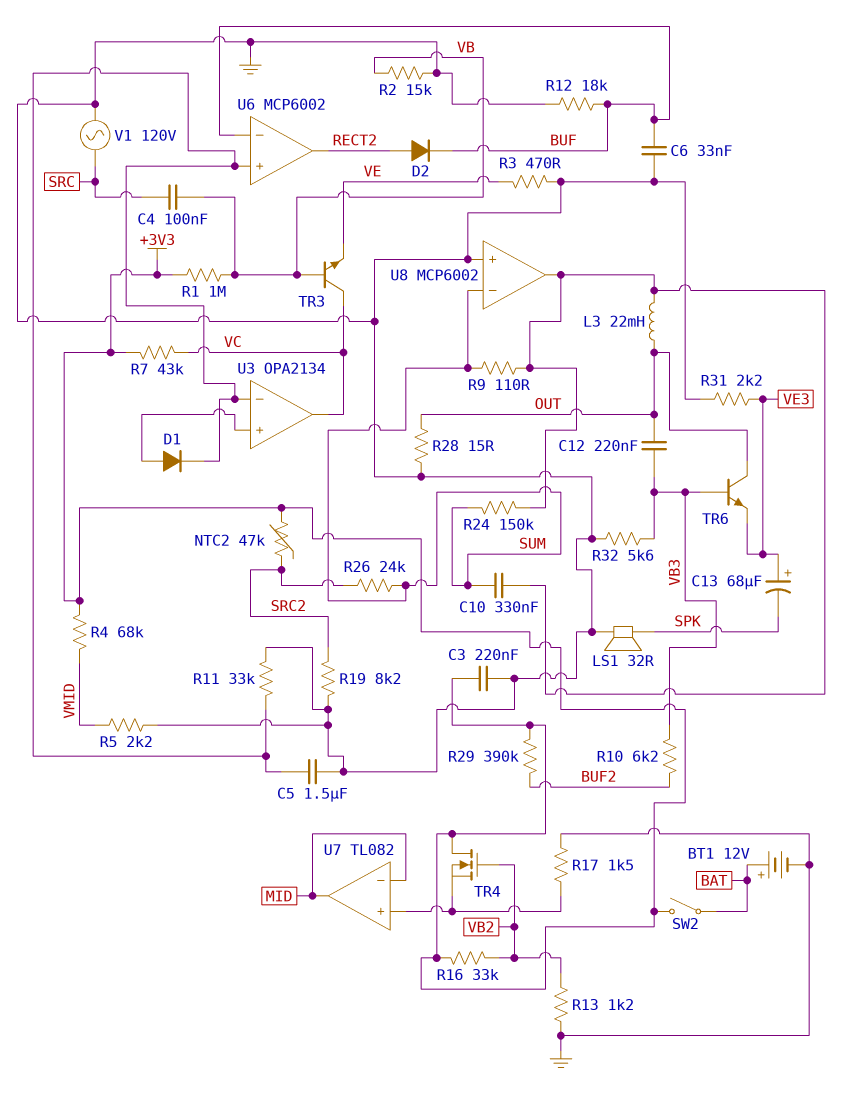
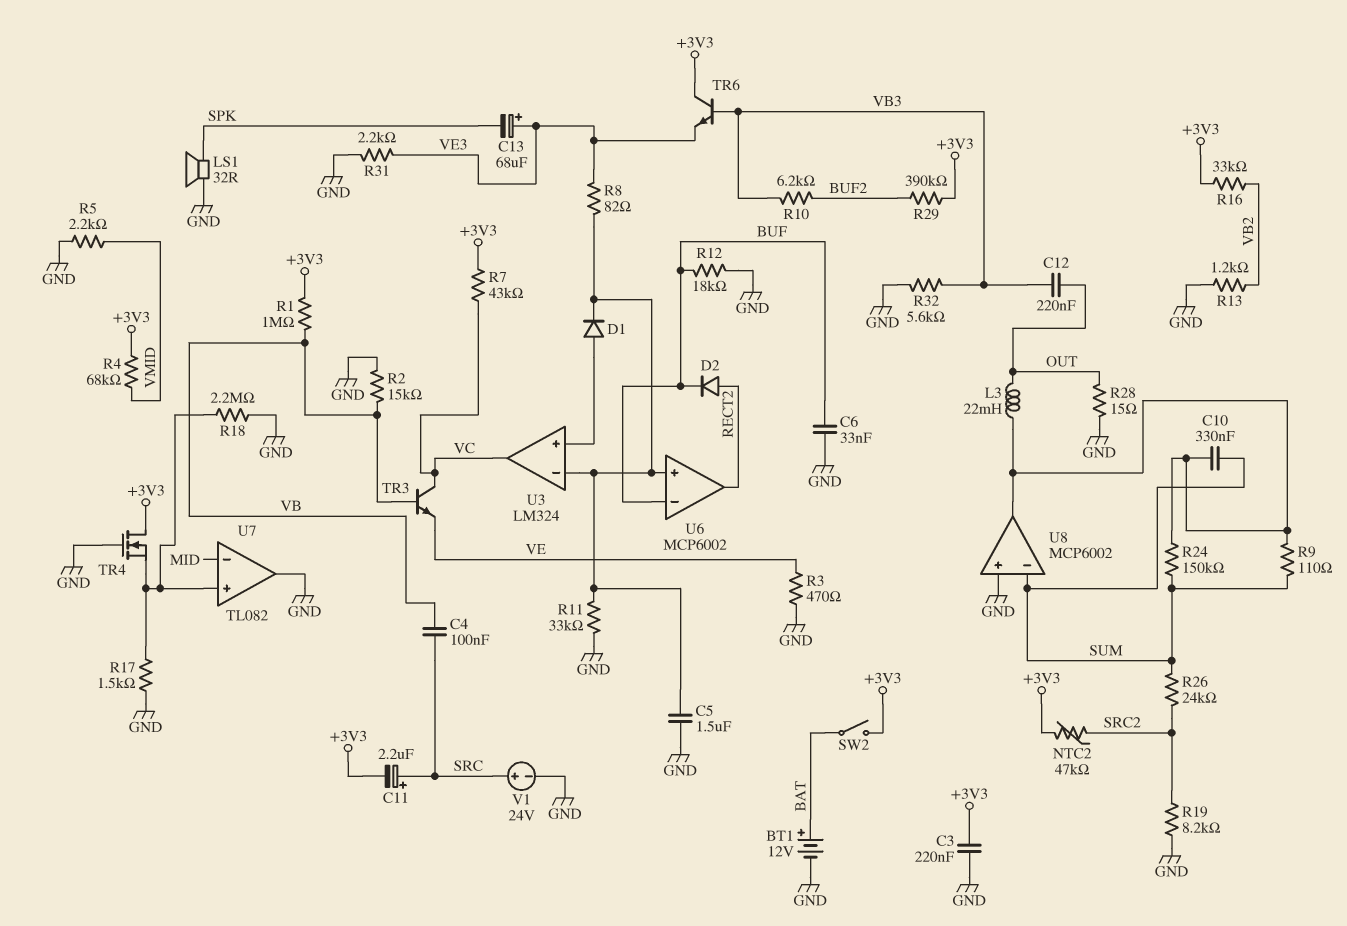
C11: none -> 2.2uF (plus SRC, minus +3V3)
R8: none -> 82 (U3/in-, VE3)
R18: none -> 2.2M (GND, U7/in+)
TR4: NMOS (G VB2, D +3V3, S U7/in+) -> NMOS (G GND, D +3V3, S U7/in+)
TR6: NPN (B VB3, C OUT, E VE3) -> NPN (B VB3, C +3V3, E VE3)
U3: OPA2134 -> LM324
U7 pin out: MID -> GND
V1: AC 120V (GND, SRC) -> 24V (plus SRC, minus GND)

